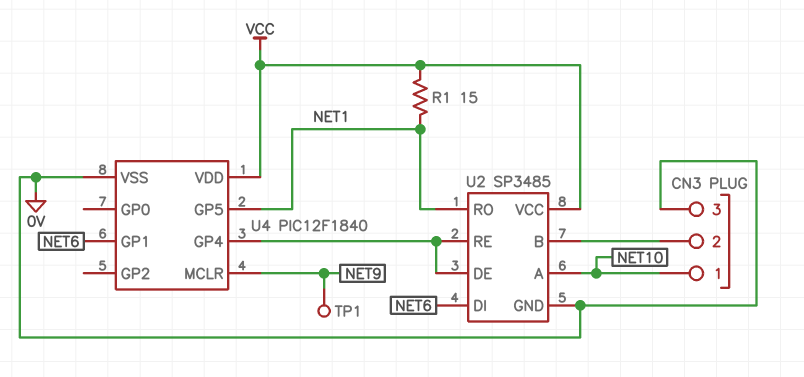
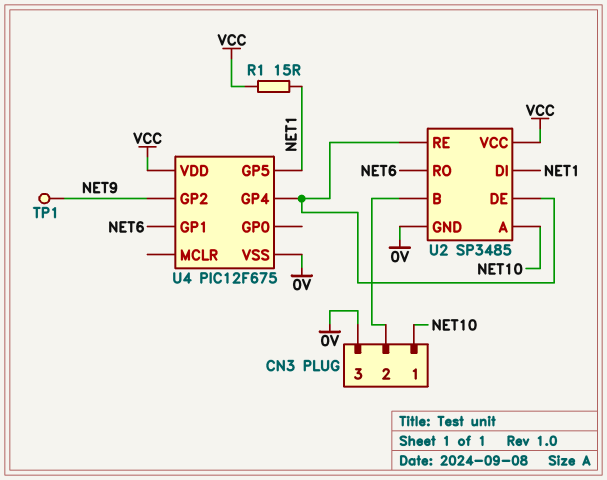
U2 pin DI: NET6 -> NET1
U2 pin RO: NET1 -> NET6
U4: PIC12F1840 -> PIC12F675
U4 pin GP2: none -> NET9
U4 pin MCLR: NET9 -> none

